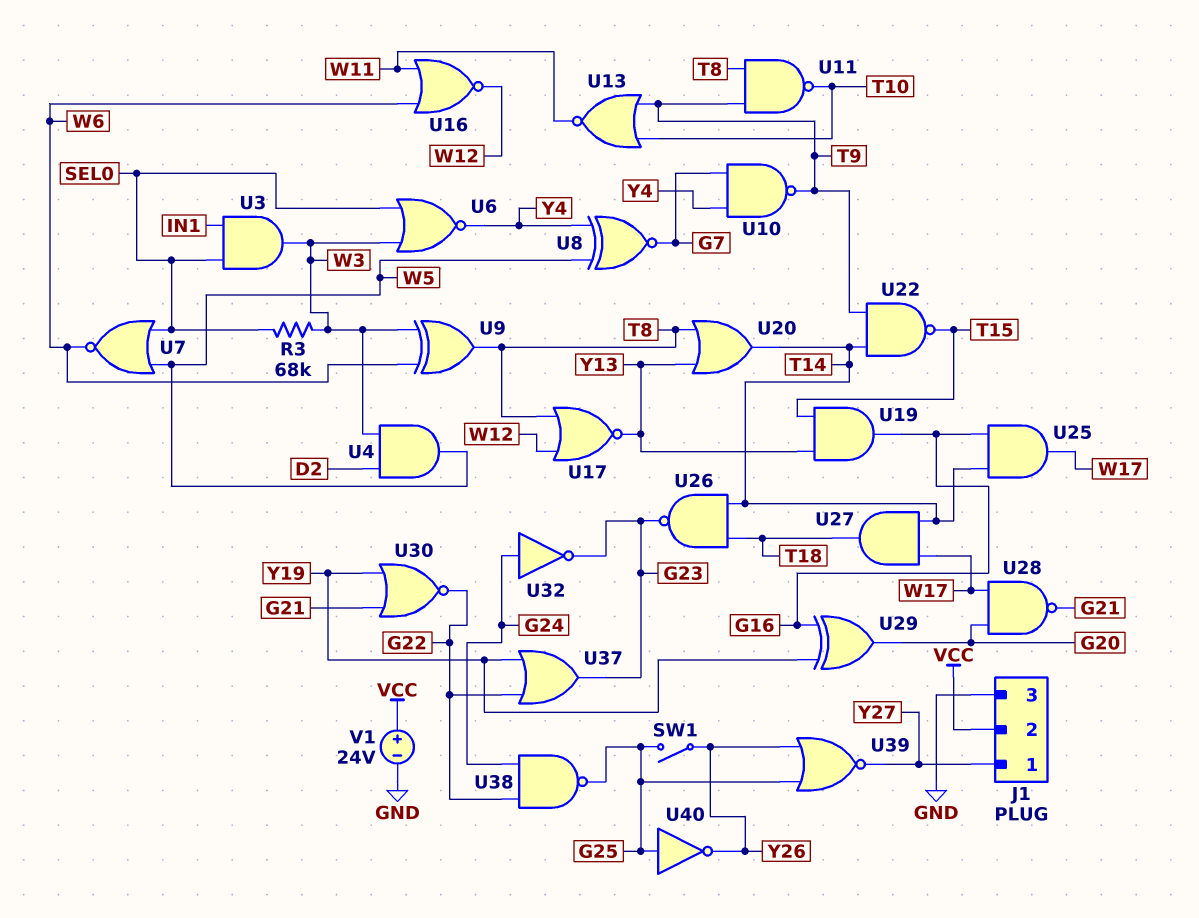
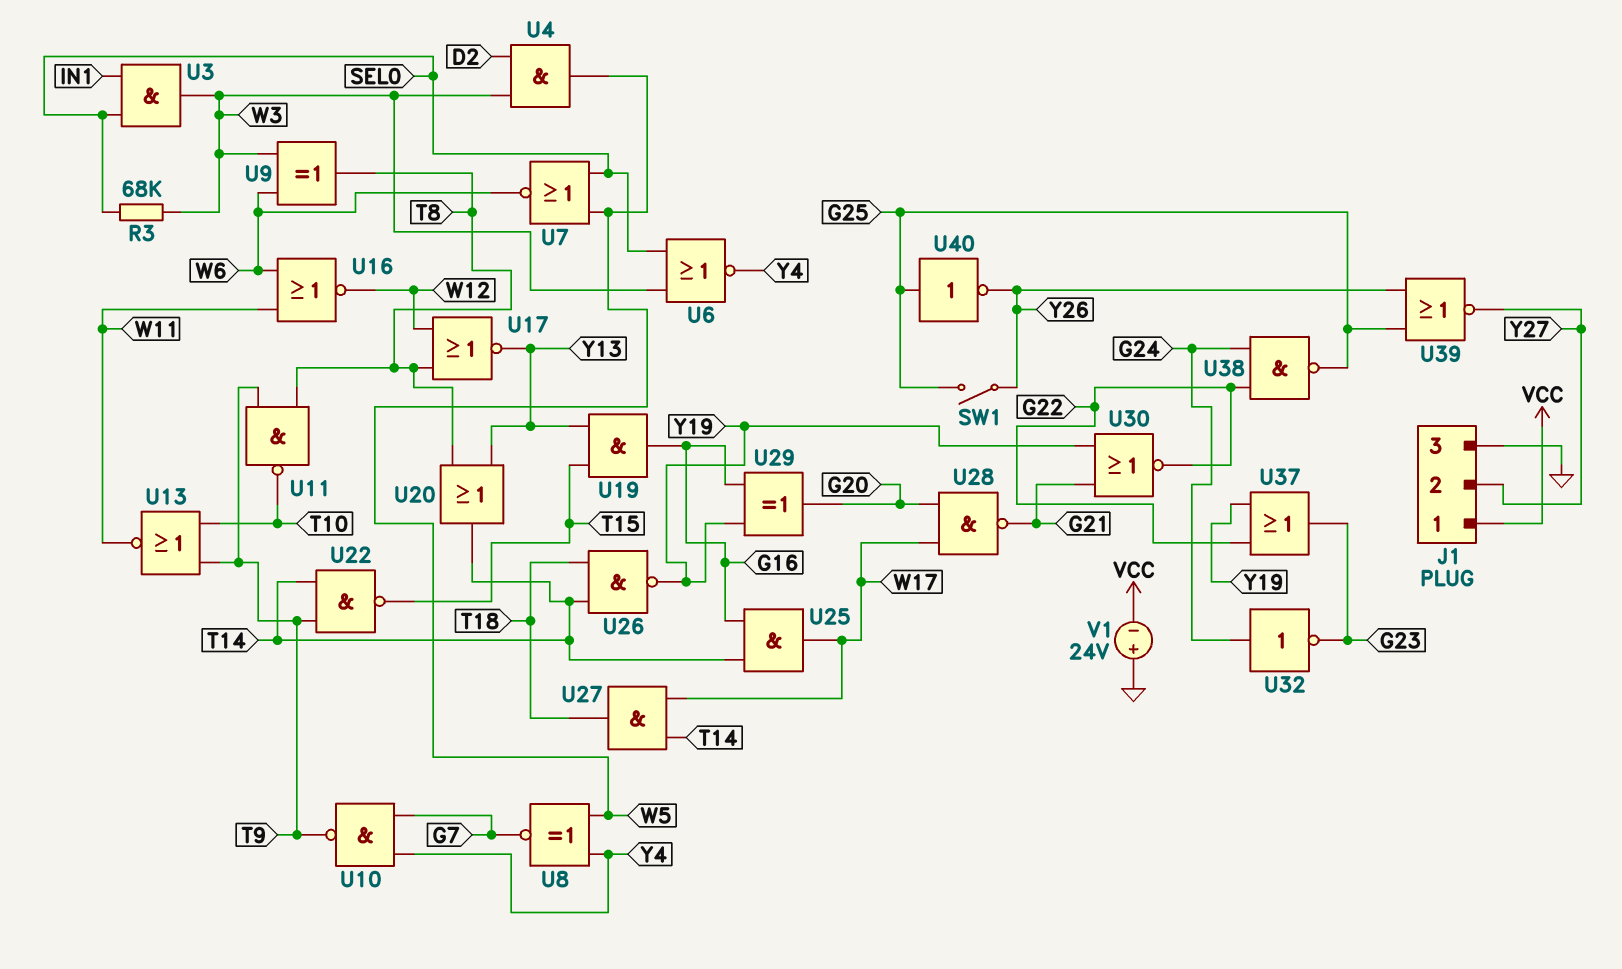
J1 pin 1: Y27 -> VCC
J1 pin 2: VCC -> Y27
U26: NAND (in T14, in T18, out G23) -> NAND (in T14, in T18, out Y19)
V1: 24V (plus VCC, minus GND) -> 24V (plus GND, minus VCC)

